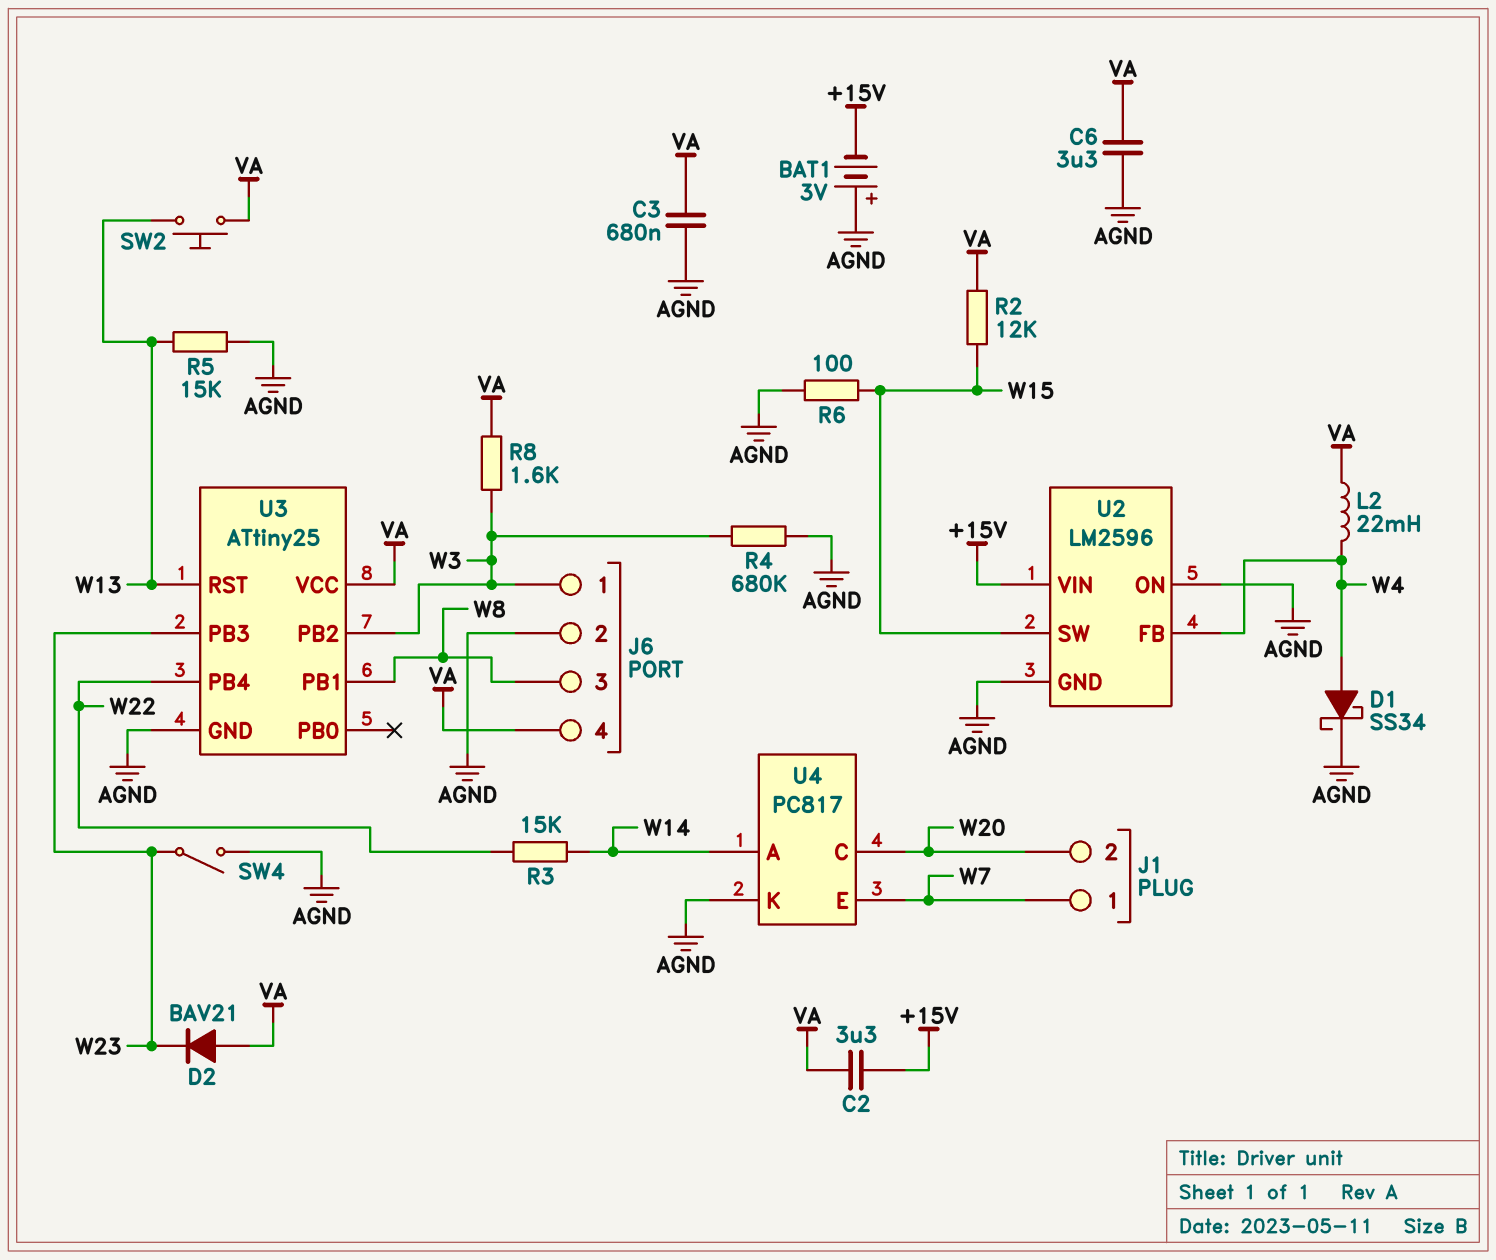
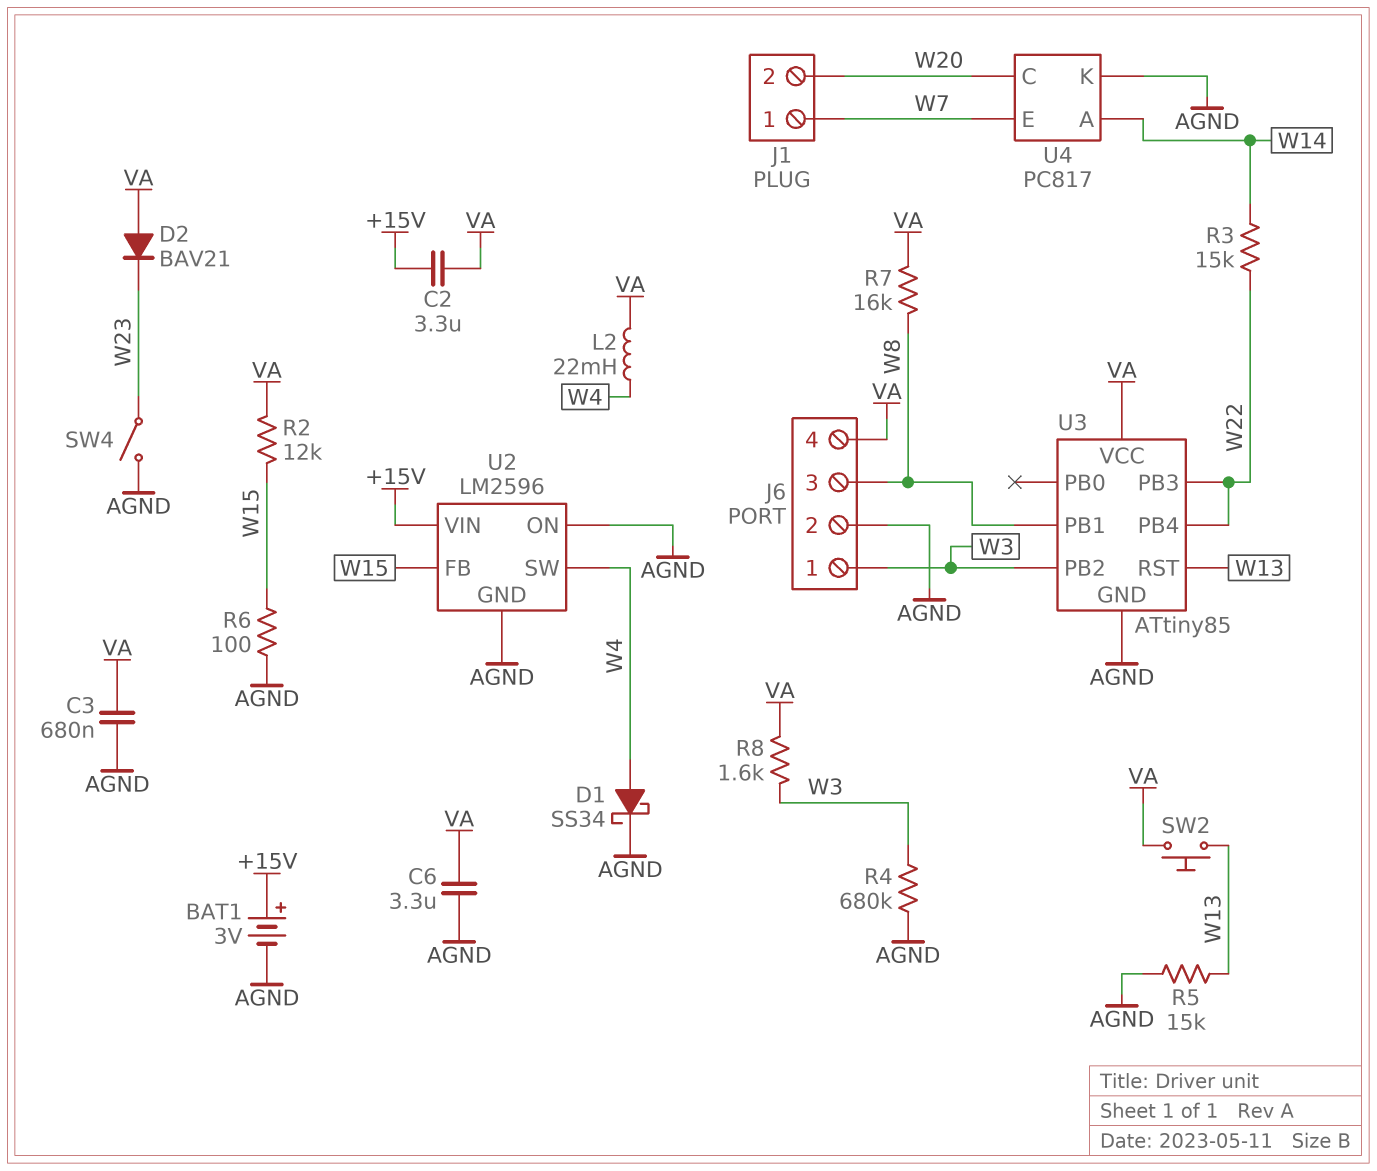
BAT1: 3V (plus AGND, minus +15V) -> 3V (plus +15V, minus AGND)
R7: none -> 16k (VA, W8)
U2 pin FB: W4 -> W15
U2 pin SW: W15 -> W4
U3: ATtiny25 -> ATtiny85
U3 pin PB3: W23 -> W22

